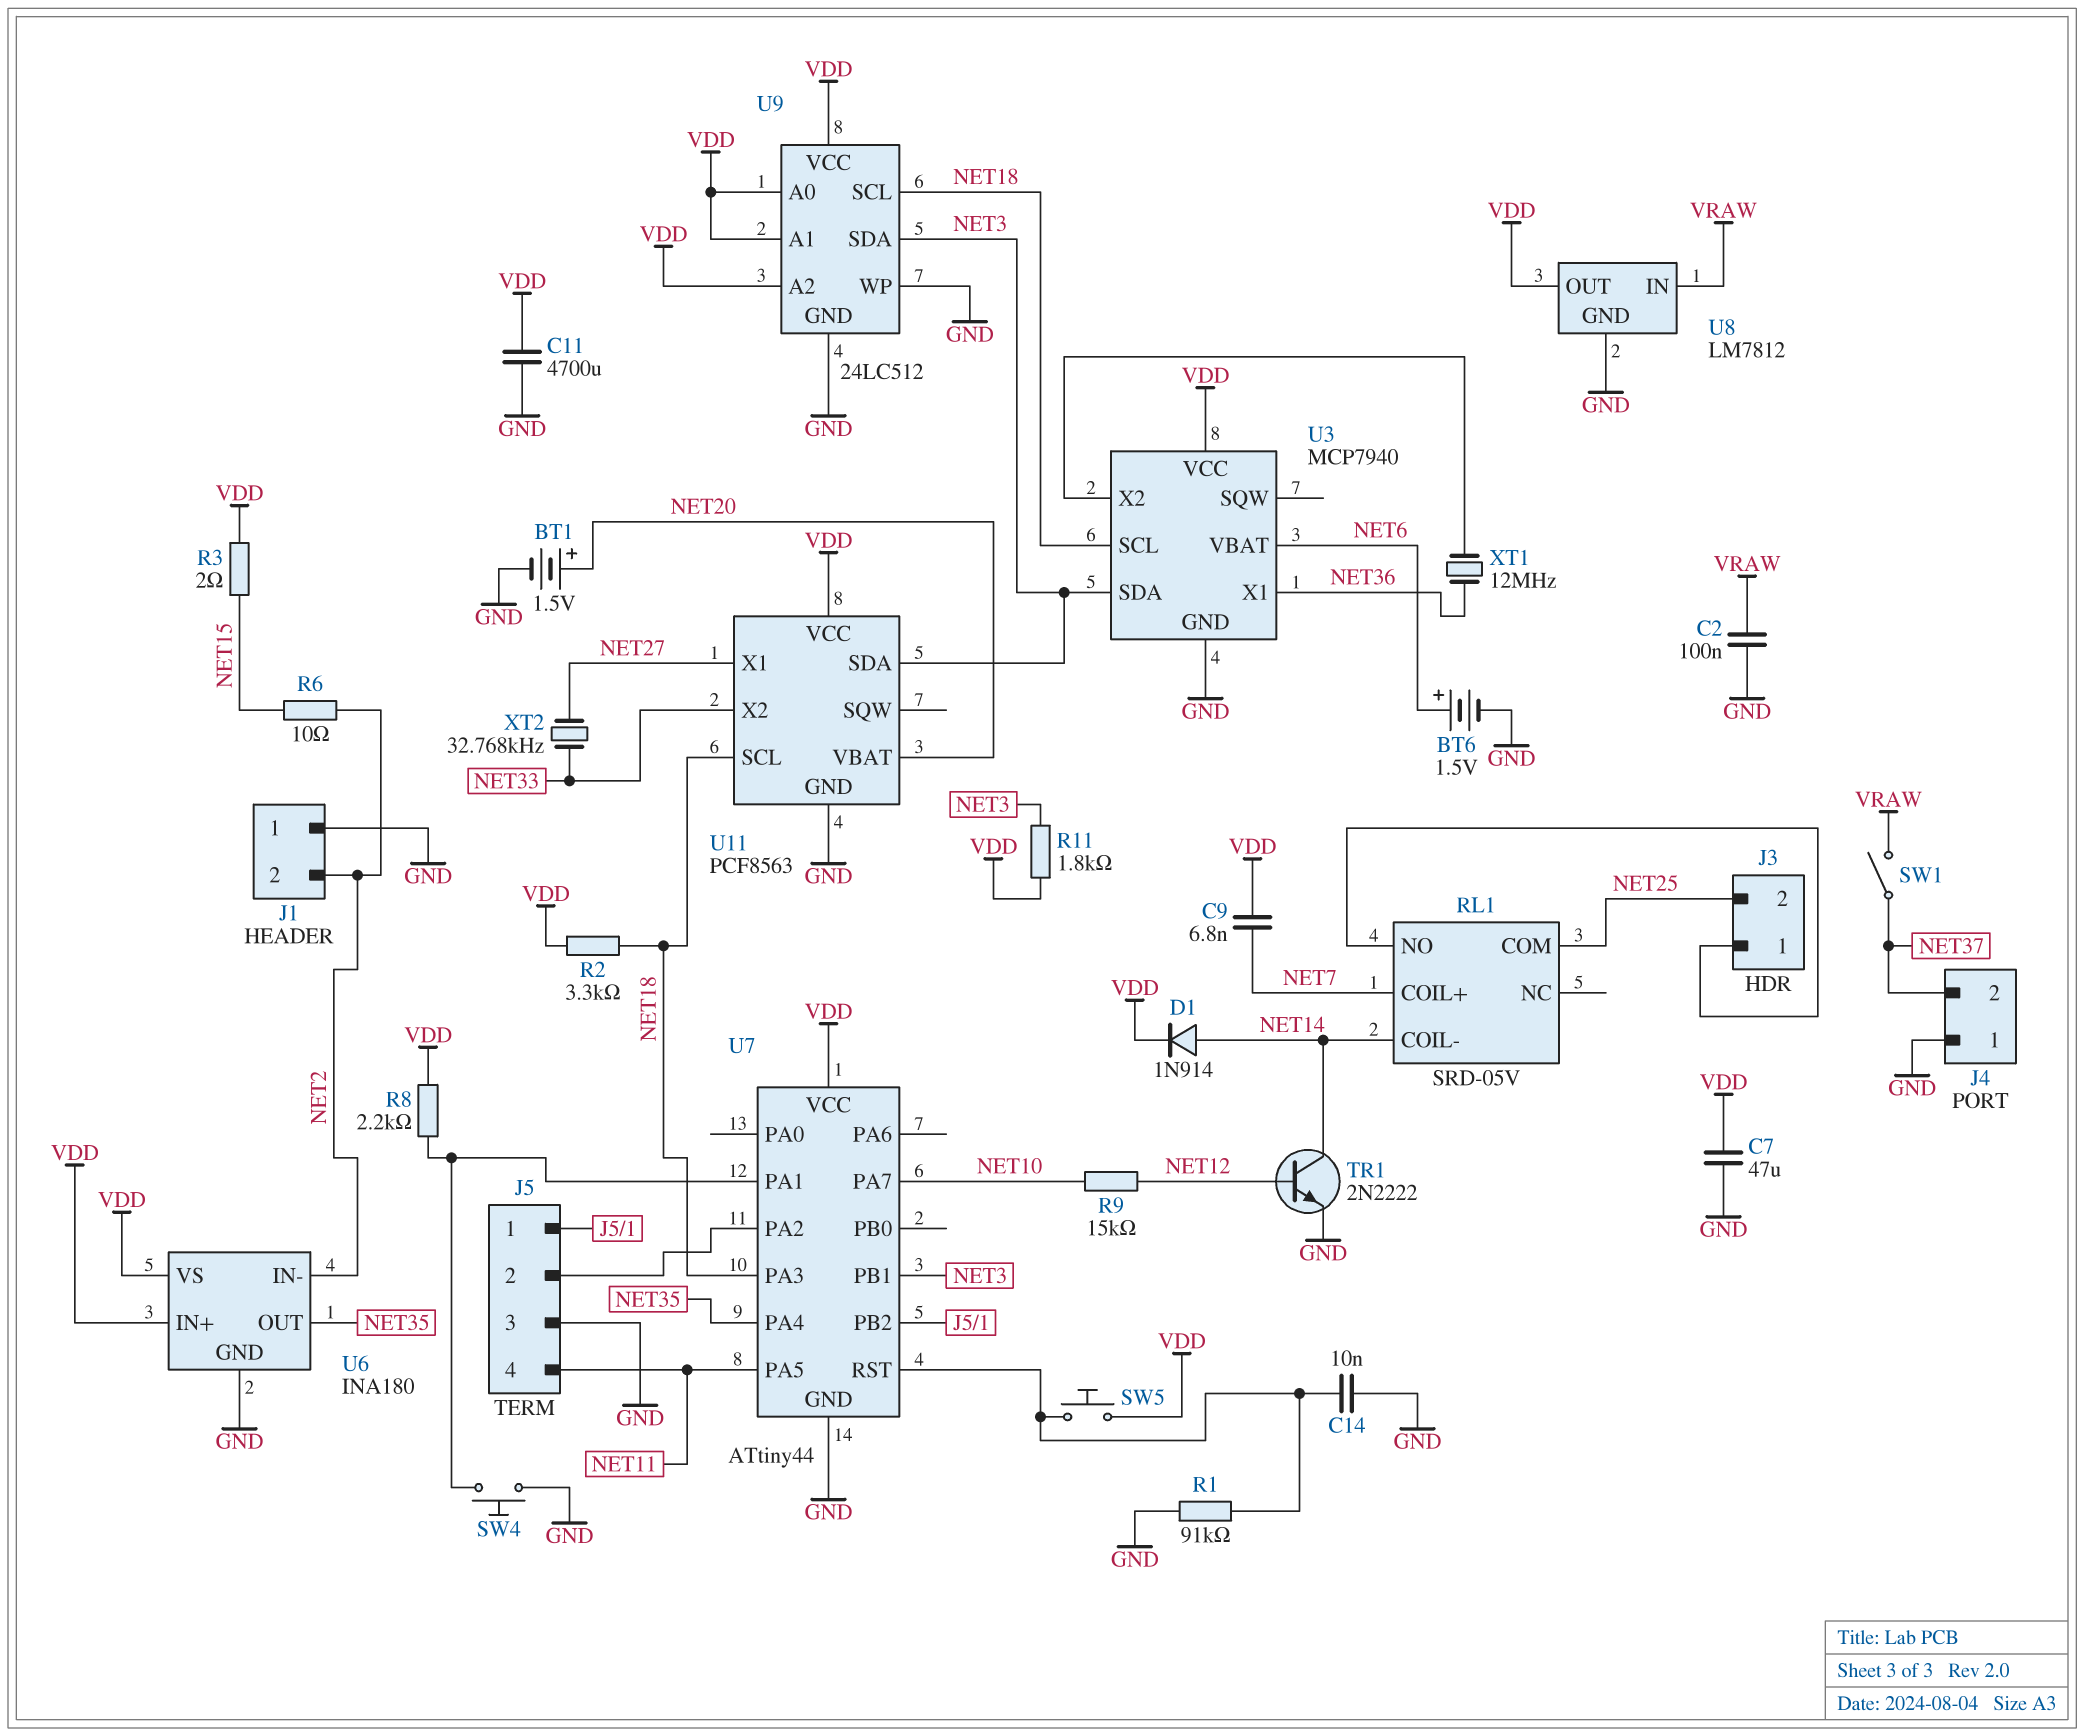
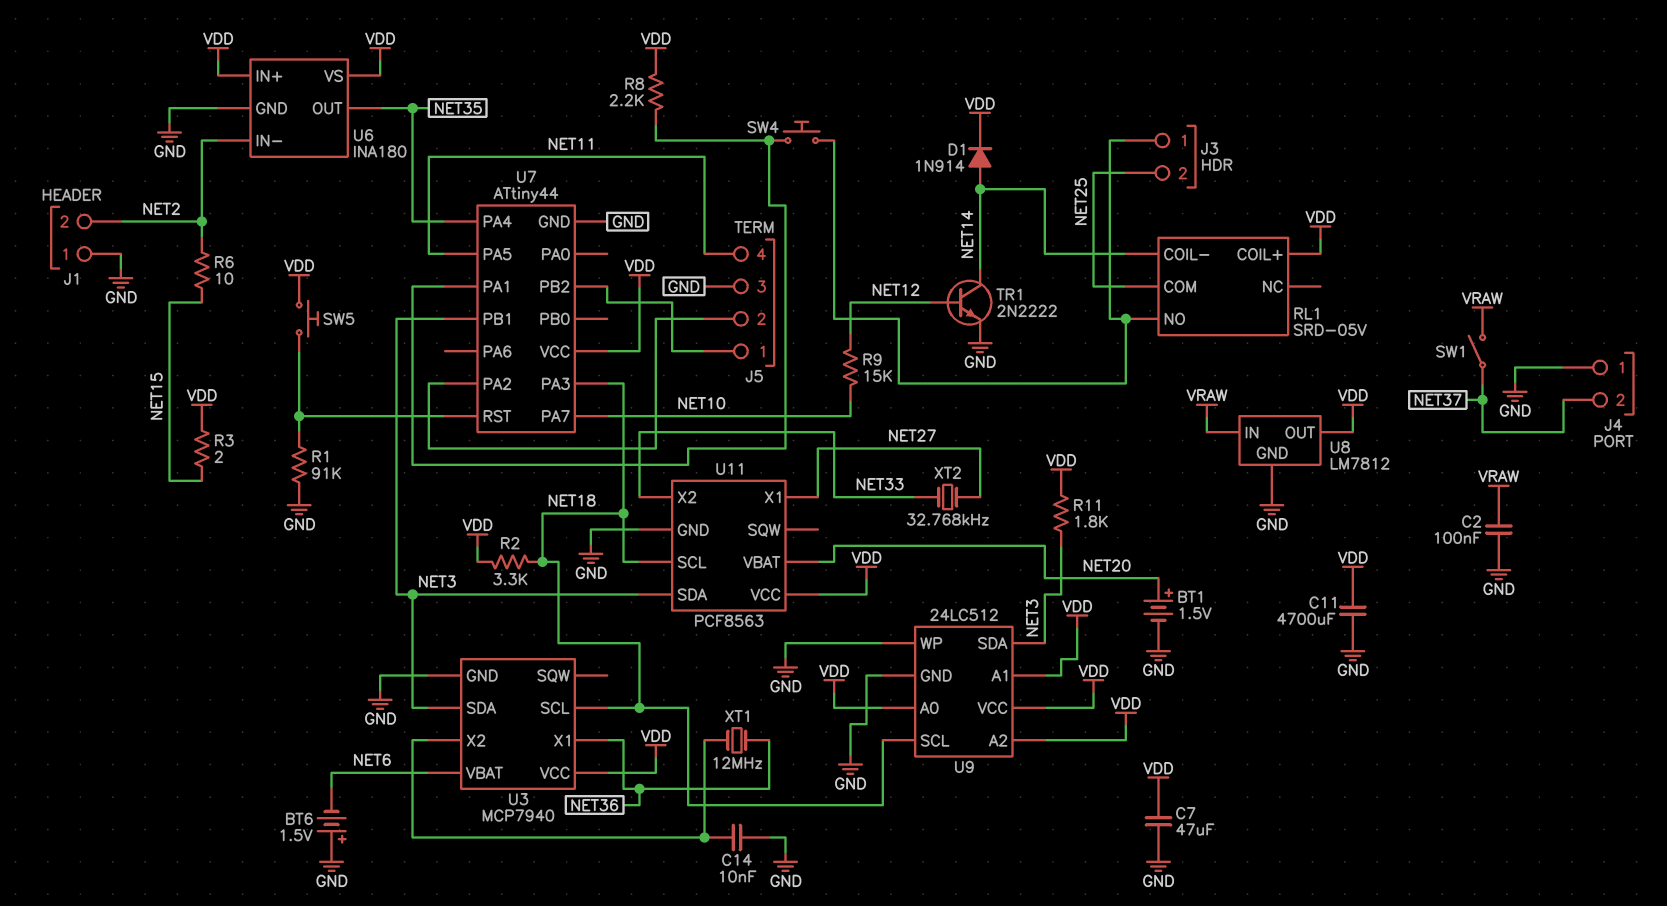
BT6: 1.5V (plus NET6, minus GND) -> 1.5V (plus GND, minus NET6)
C9: 6.8nF (NET7, VDD) -> none
C14: 10nF (GND, U7/RST) -> 10nF (GND, U3/X2)
RL1 pin COIL+: NET7 -> VDD
SW4: button (GND, U7/PA1) -> button (J3/1, U7/PA1)

